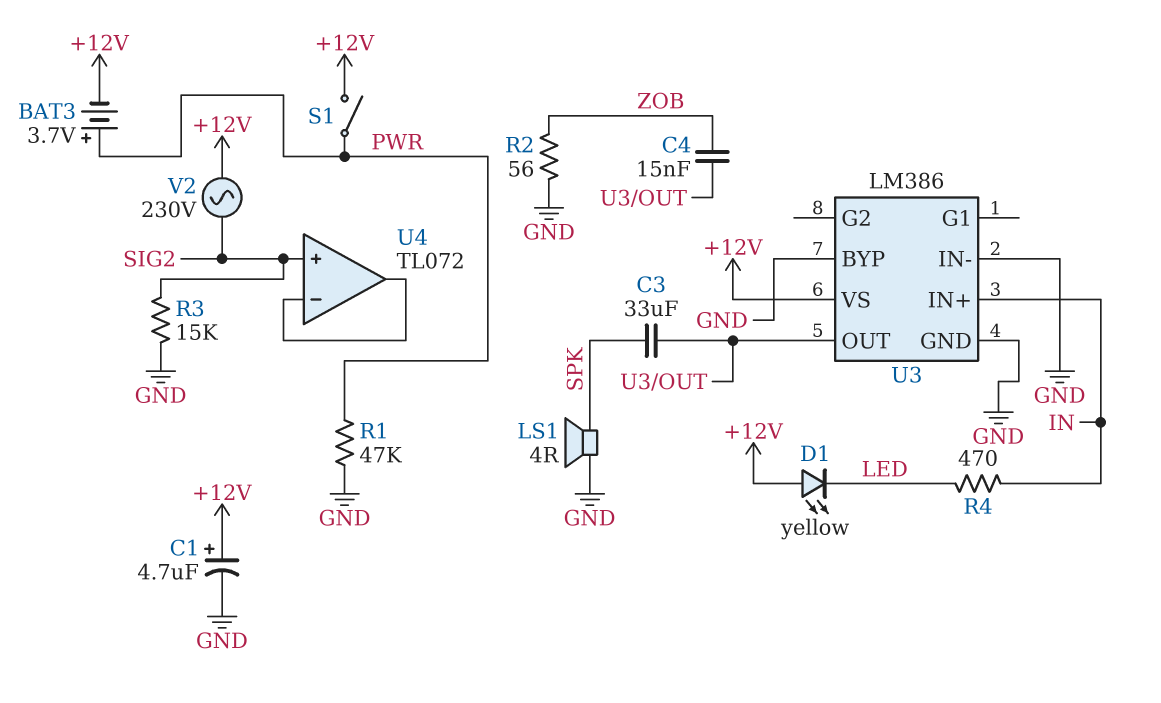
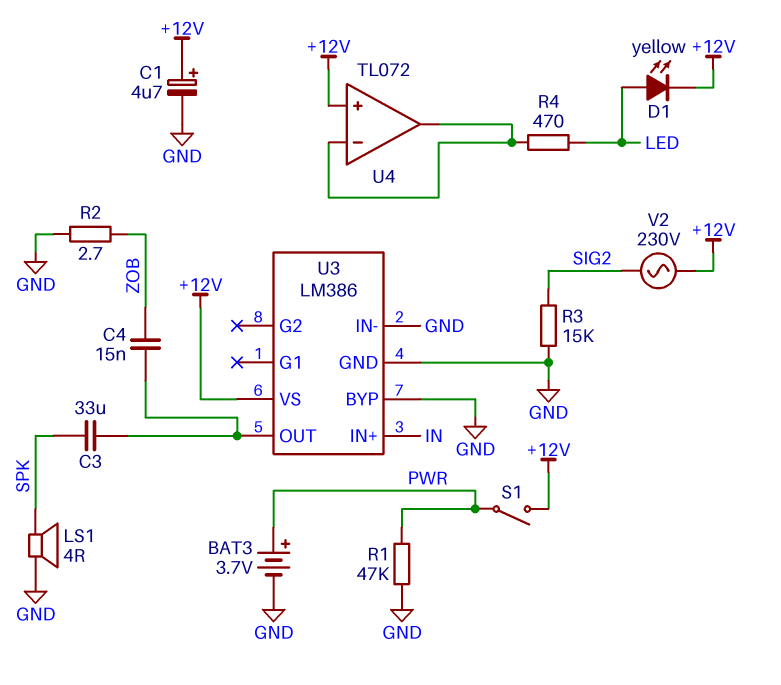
BAT3: 3.7V (plus PWR, minus +12V) -> 3.7V (plus PWR, minus GND)
D1: LED yellow (A +12V, K LED) -> LED yellow (A LED, K +12V)
R2: 56 (GND, ZOB) -> 2.7 (GND, ZOB)
R4: 470 (IN, LED) -> 470 (LED, U4/in-)
U4 pin in+: SIG2 -> +12V

